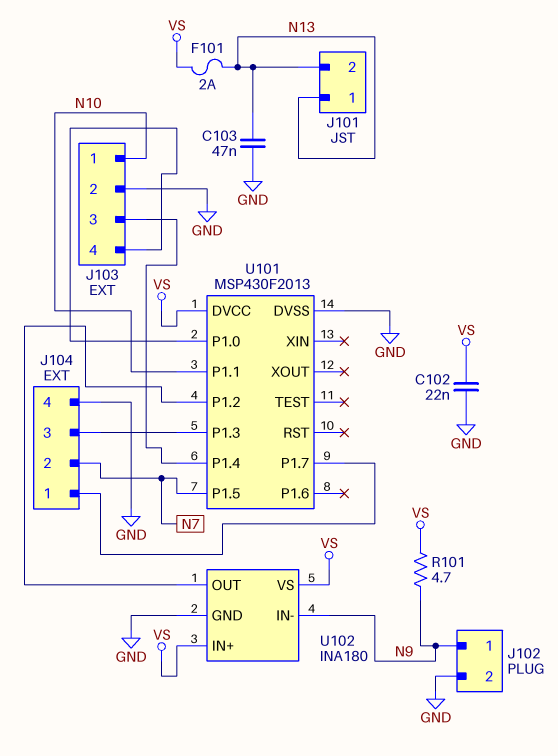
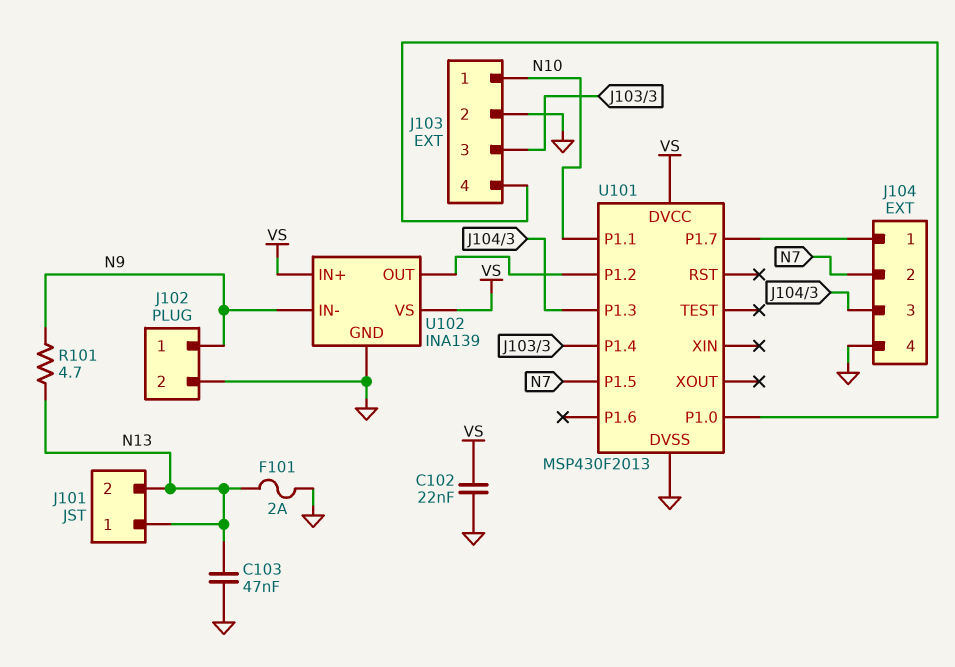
F101: 2A (N13, VS) -> 2A (GND, N13)
R101: 4.7 (N9, VS) -> 4.7 (N9, N13)
U102: INA180 -> INA139

